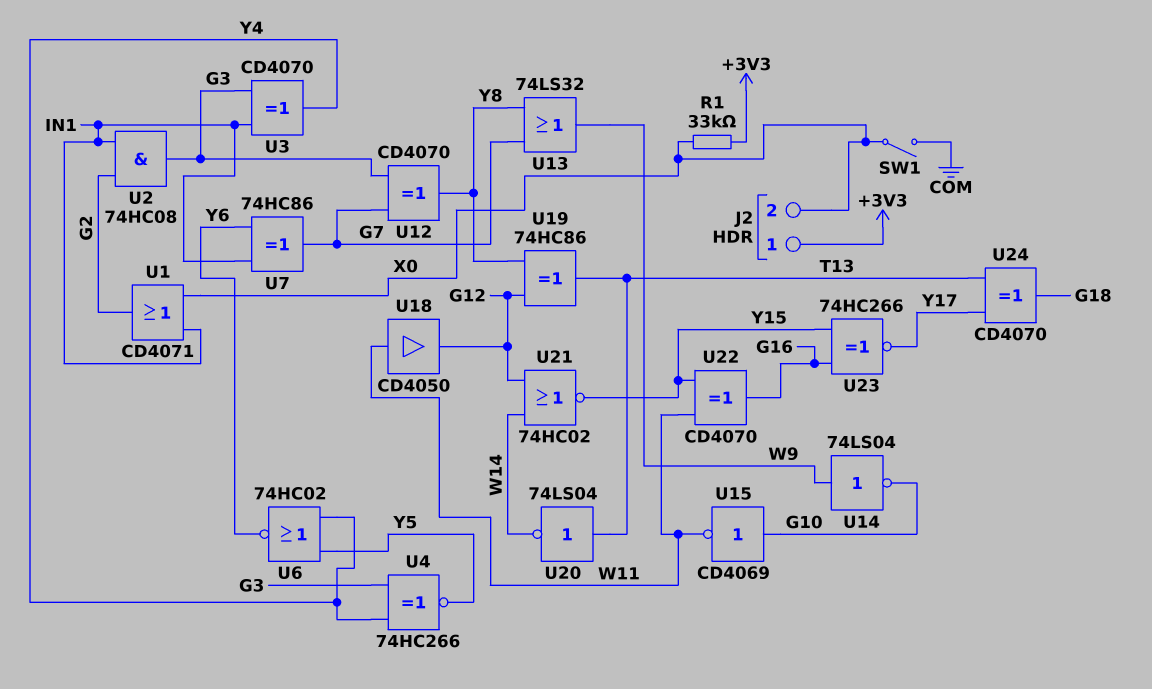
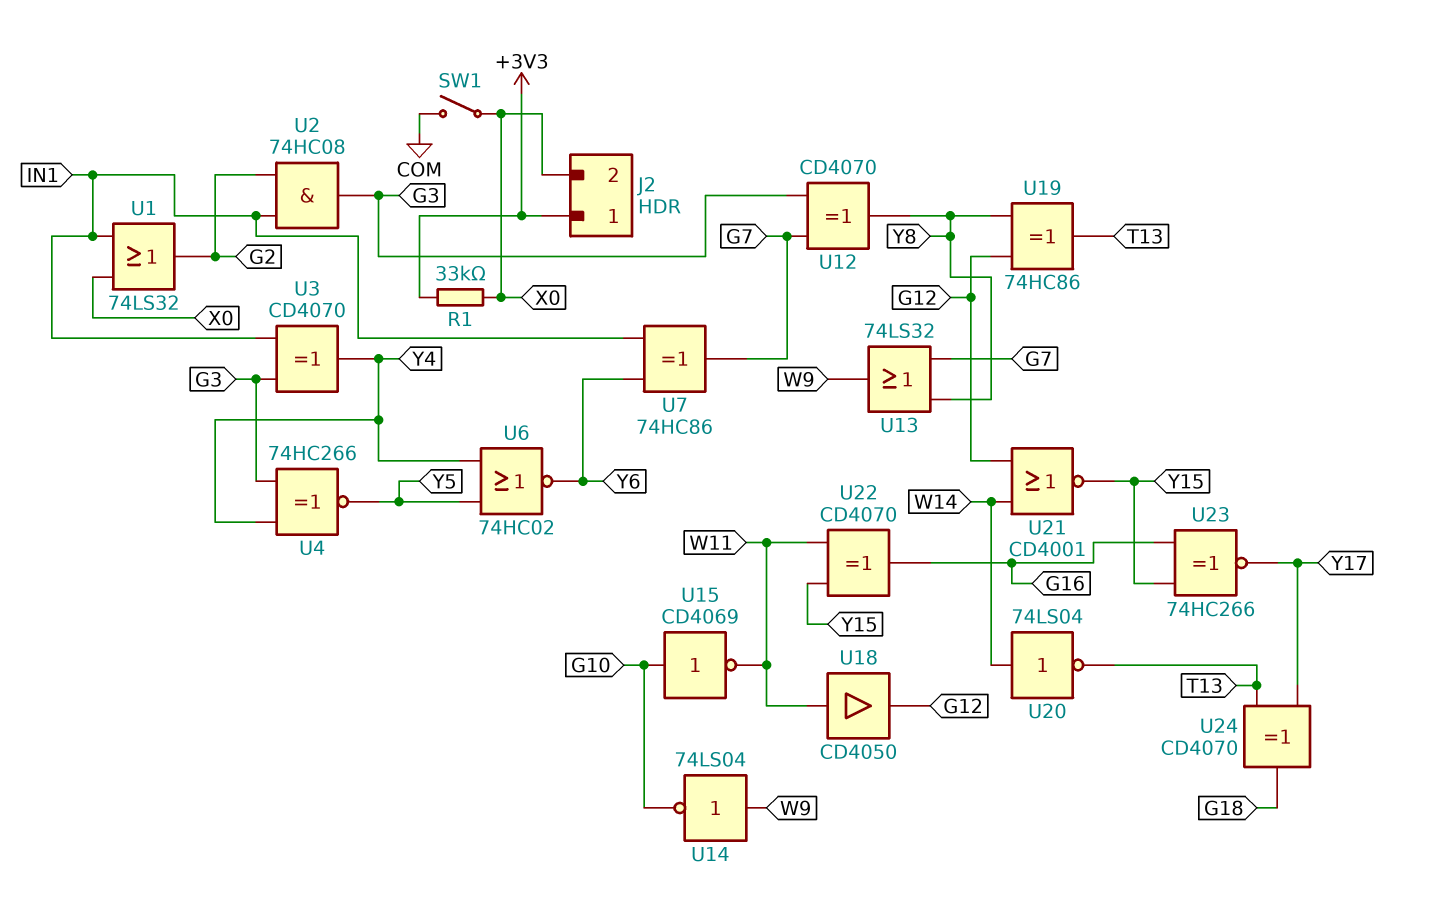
U1: OR CD4071 (in IN1, in X0, out G2) -> OR 74LS32 (in IN1, in X0, out G2)
U20: NOT 74LS04 (in T13, out W14) -> NOT 74LS04 (in W14, out T13)
U21: NOR 74HC02 (in G12, in W14, out Y15) -> NOR CD4001 (in G12, in W14, out Y15)

